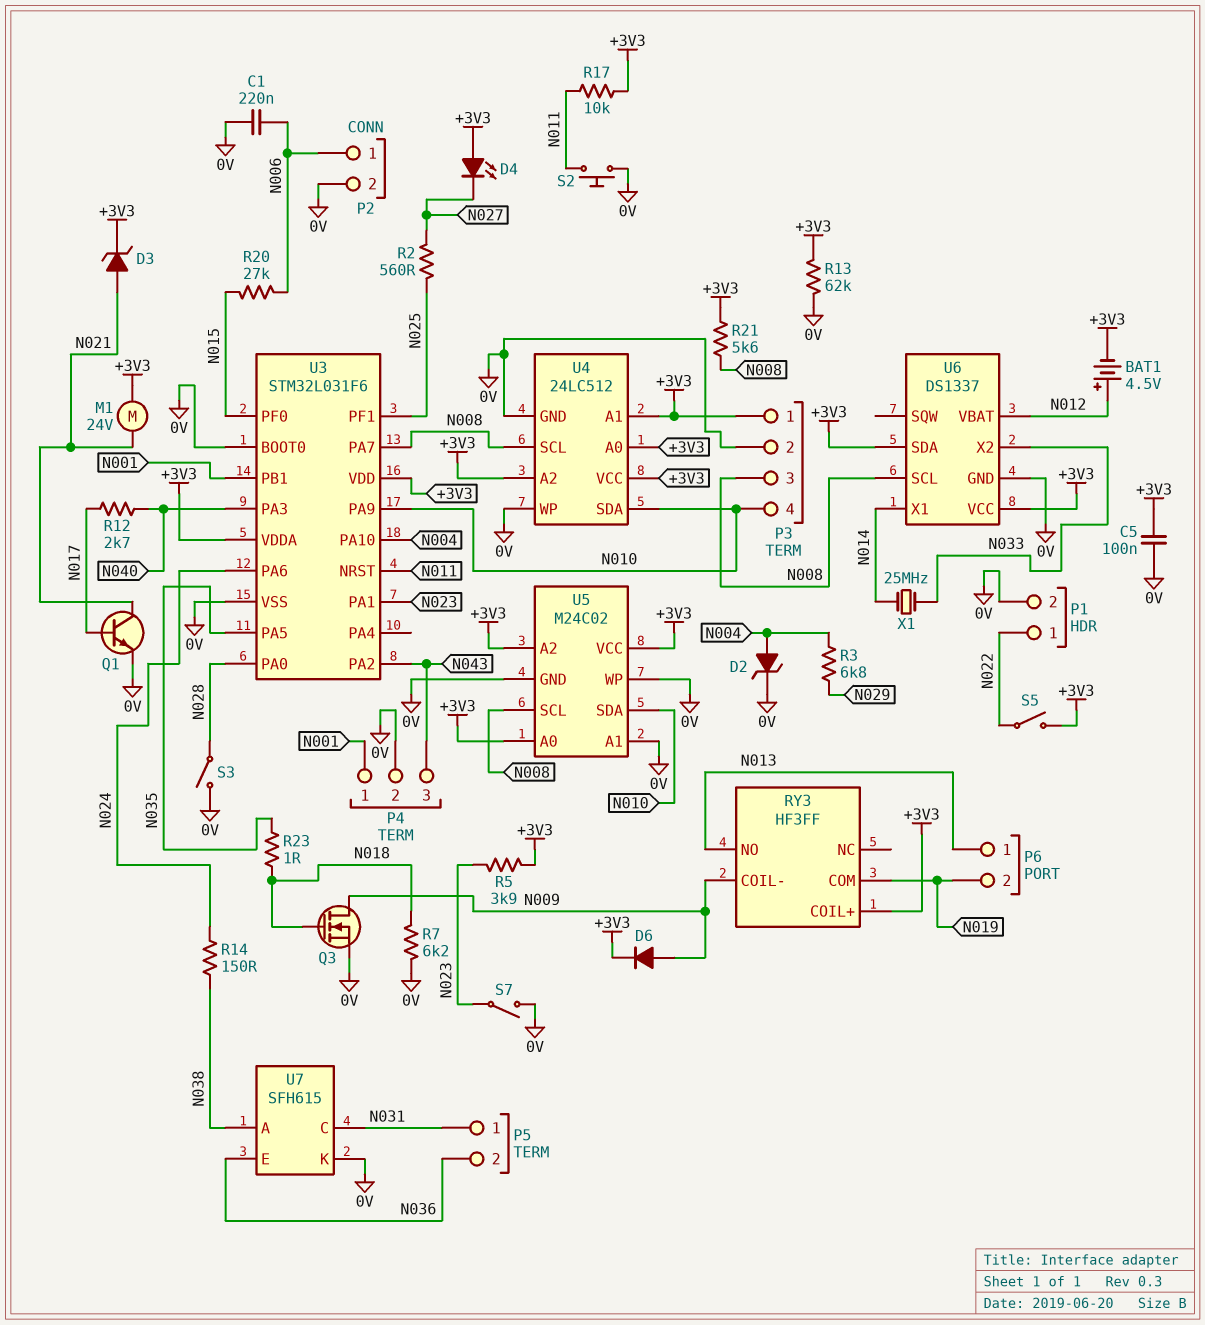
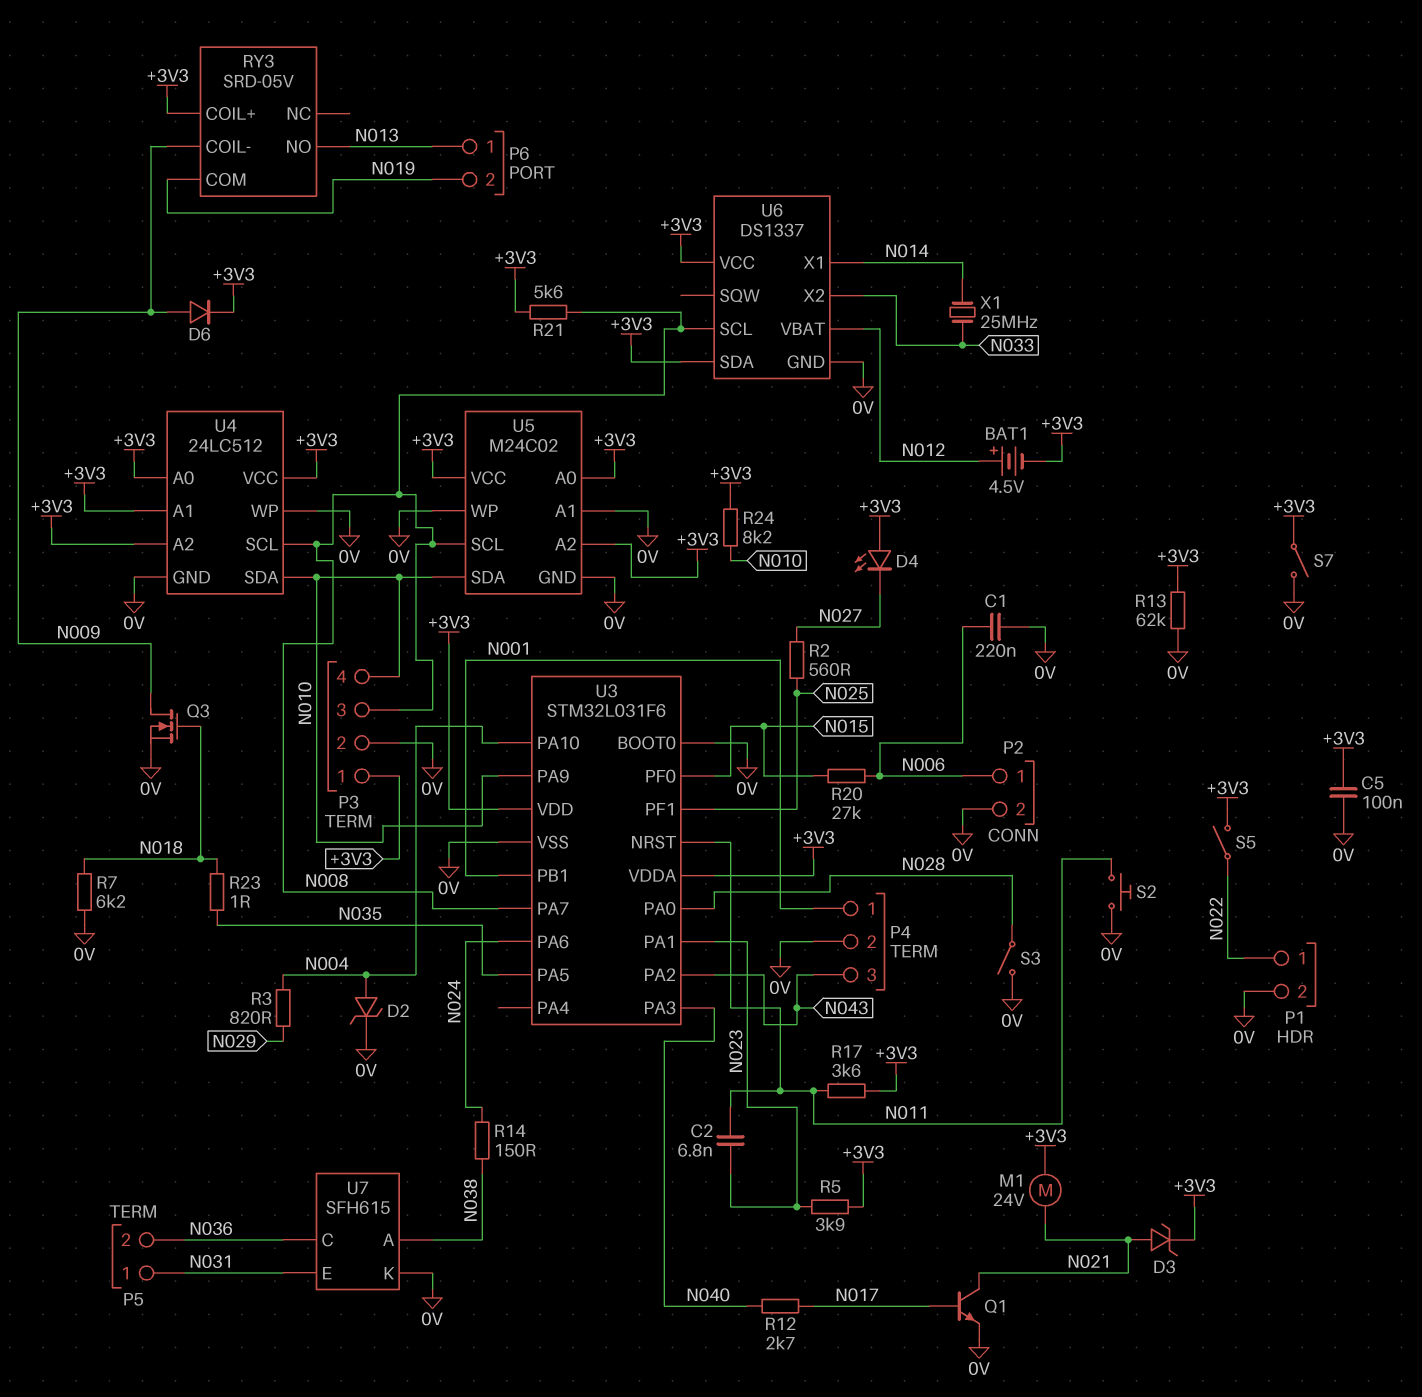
C2: none -> 6.8nF (N011, N023)
R3: 6.8k (N004, N029) -> 820 (N004, N029)
R17: 10k (+3V3, N011) -> 3.6k (+3V3, N011)
R24: none -> 8.2k (+3V3, N010)
RY3: HF3FF -> SRD-05V
S7: switch (0V, N023) -> switch (+3V3, 0V)
U7 pin C: N031 -> N036
U7 pin E: N036 -> N031

